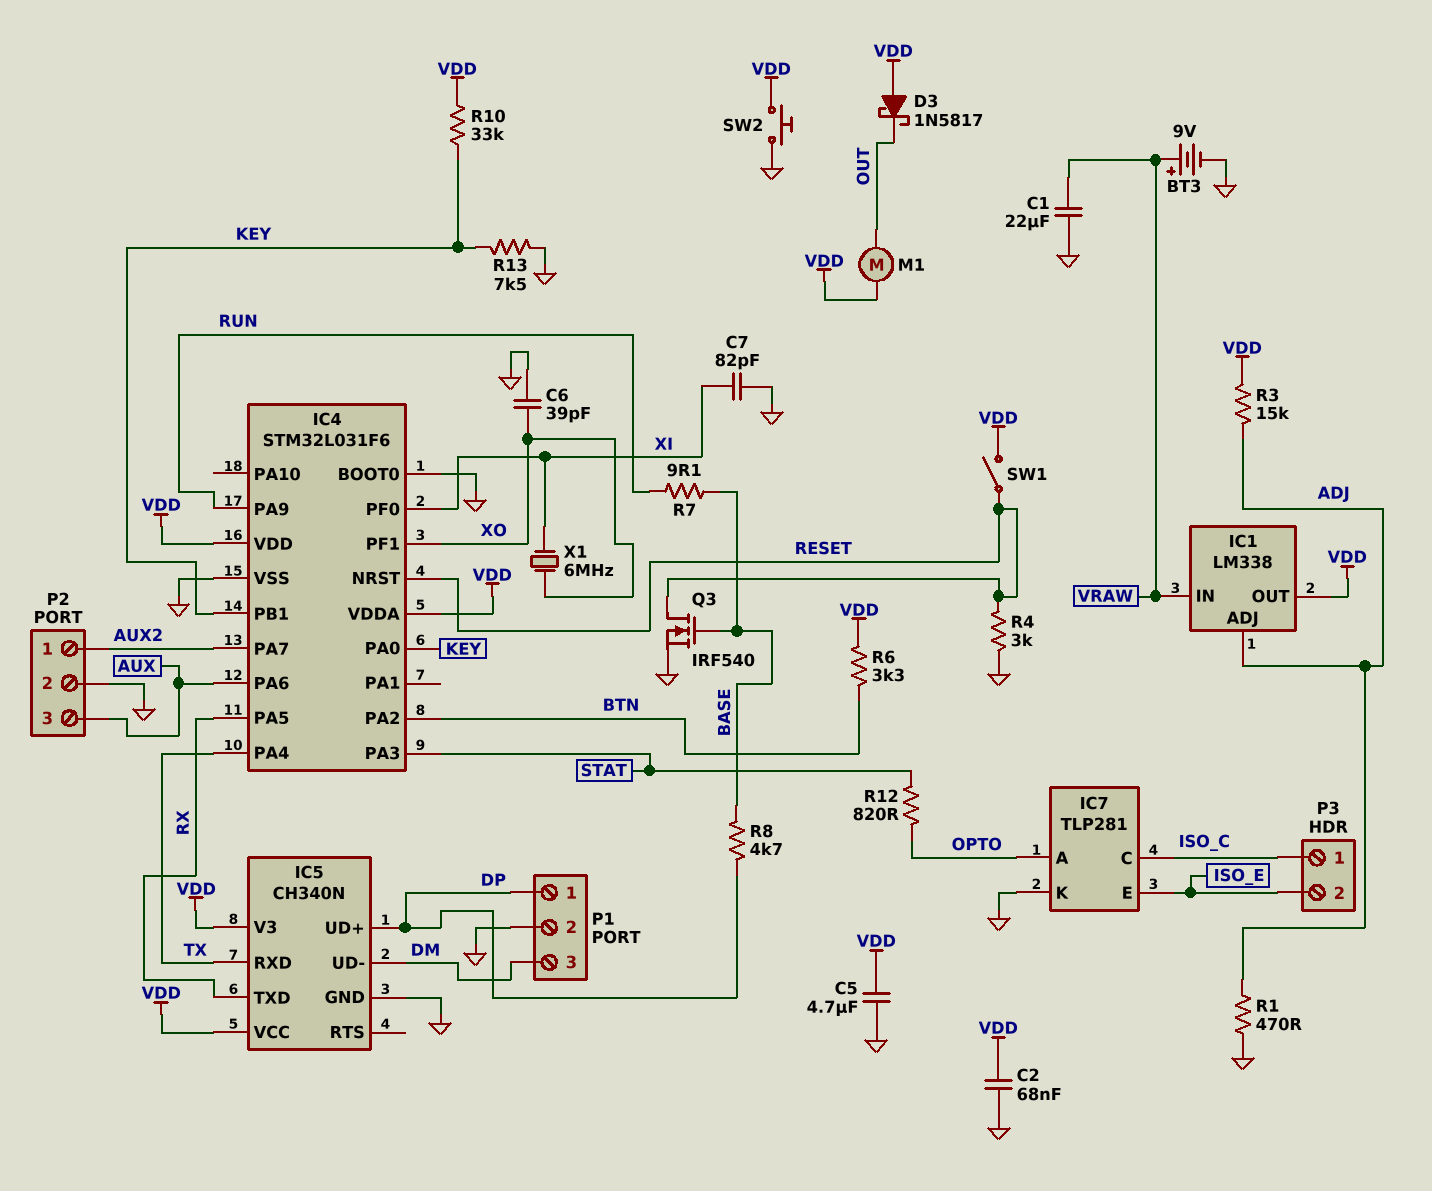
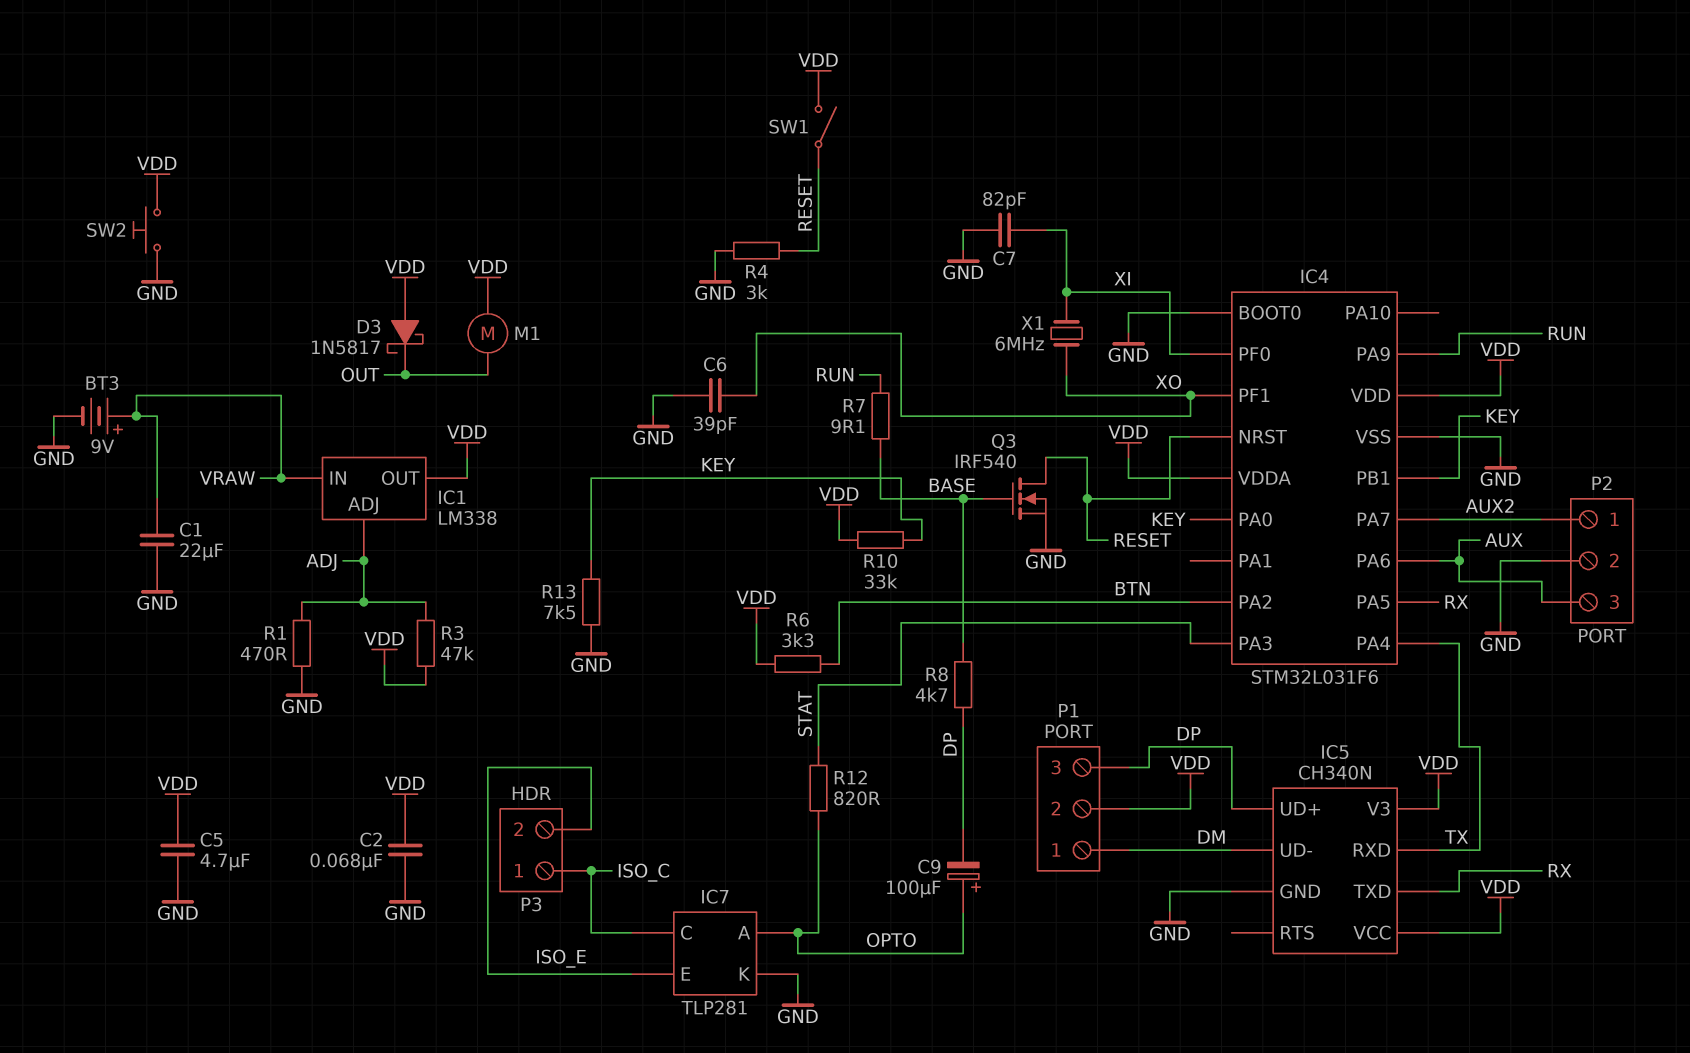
C9: none -> 100uF (plus OPTO, minus DP)
P1 pin 1: DP -> DM
P1 pin 2: GND -> VDD
P1 pin 3: DM -> DP
R3: 15k (ADJ, VDD) -> 47k (ADJ, VDD)

